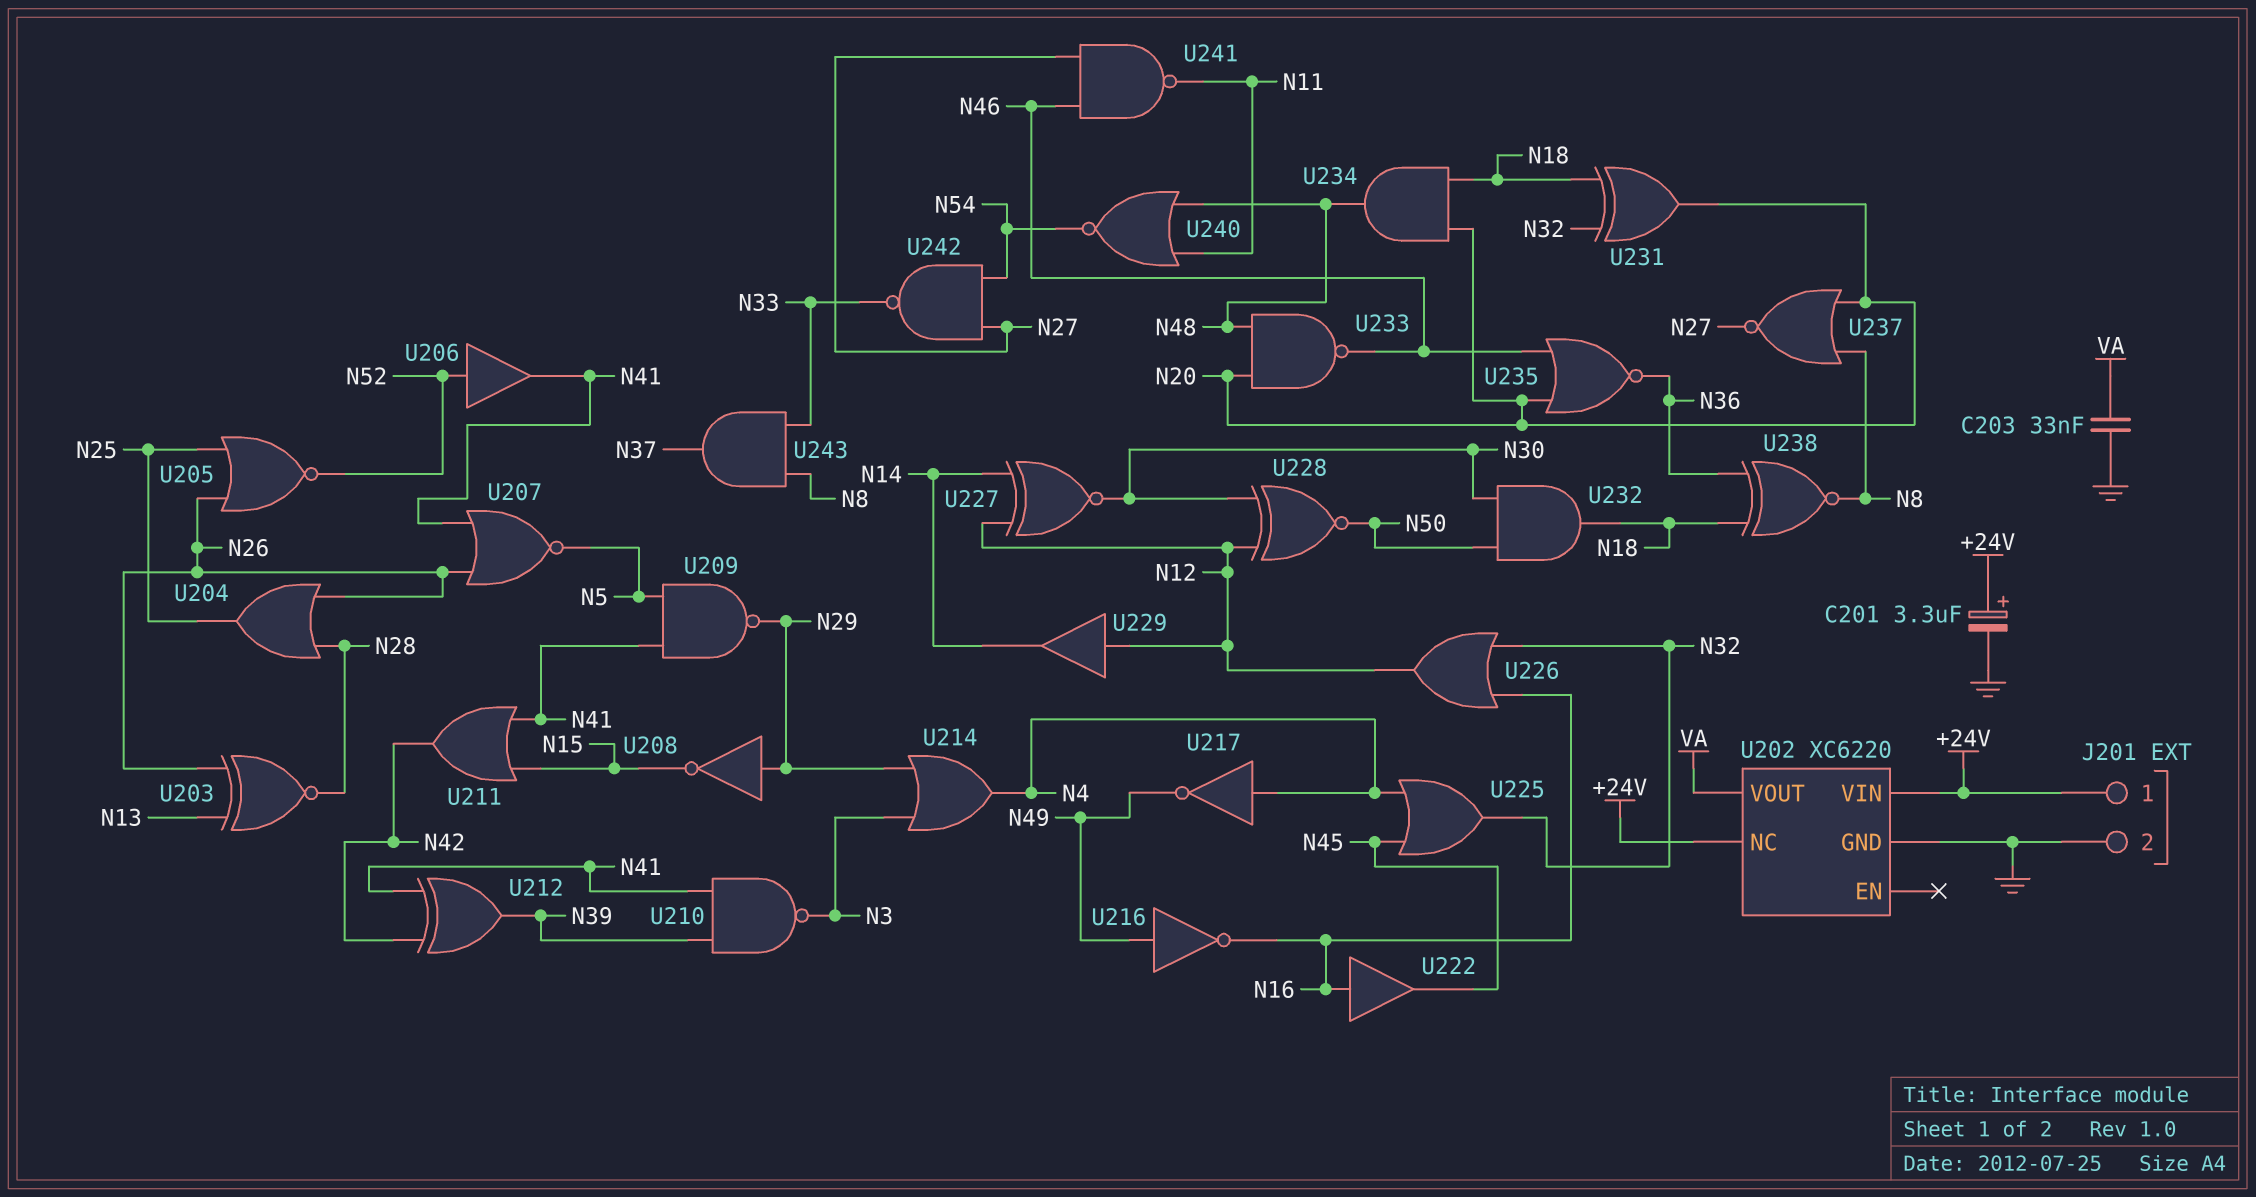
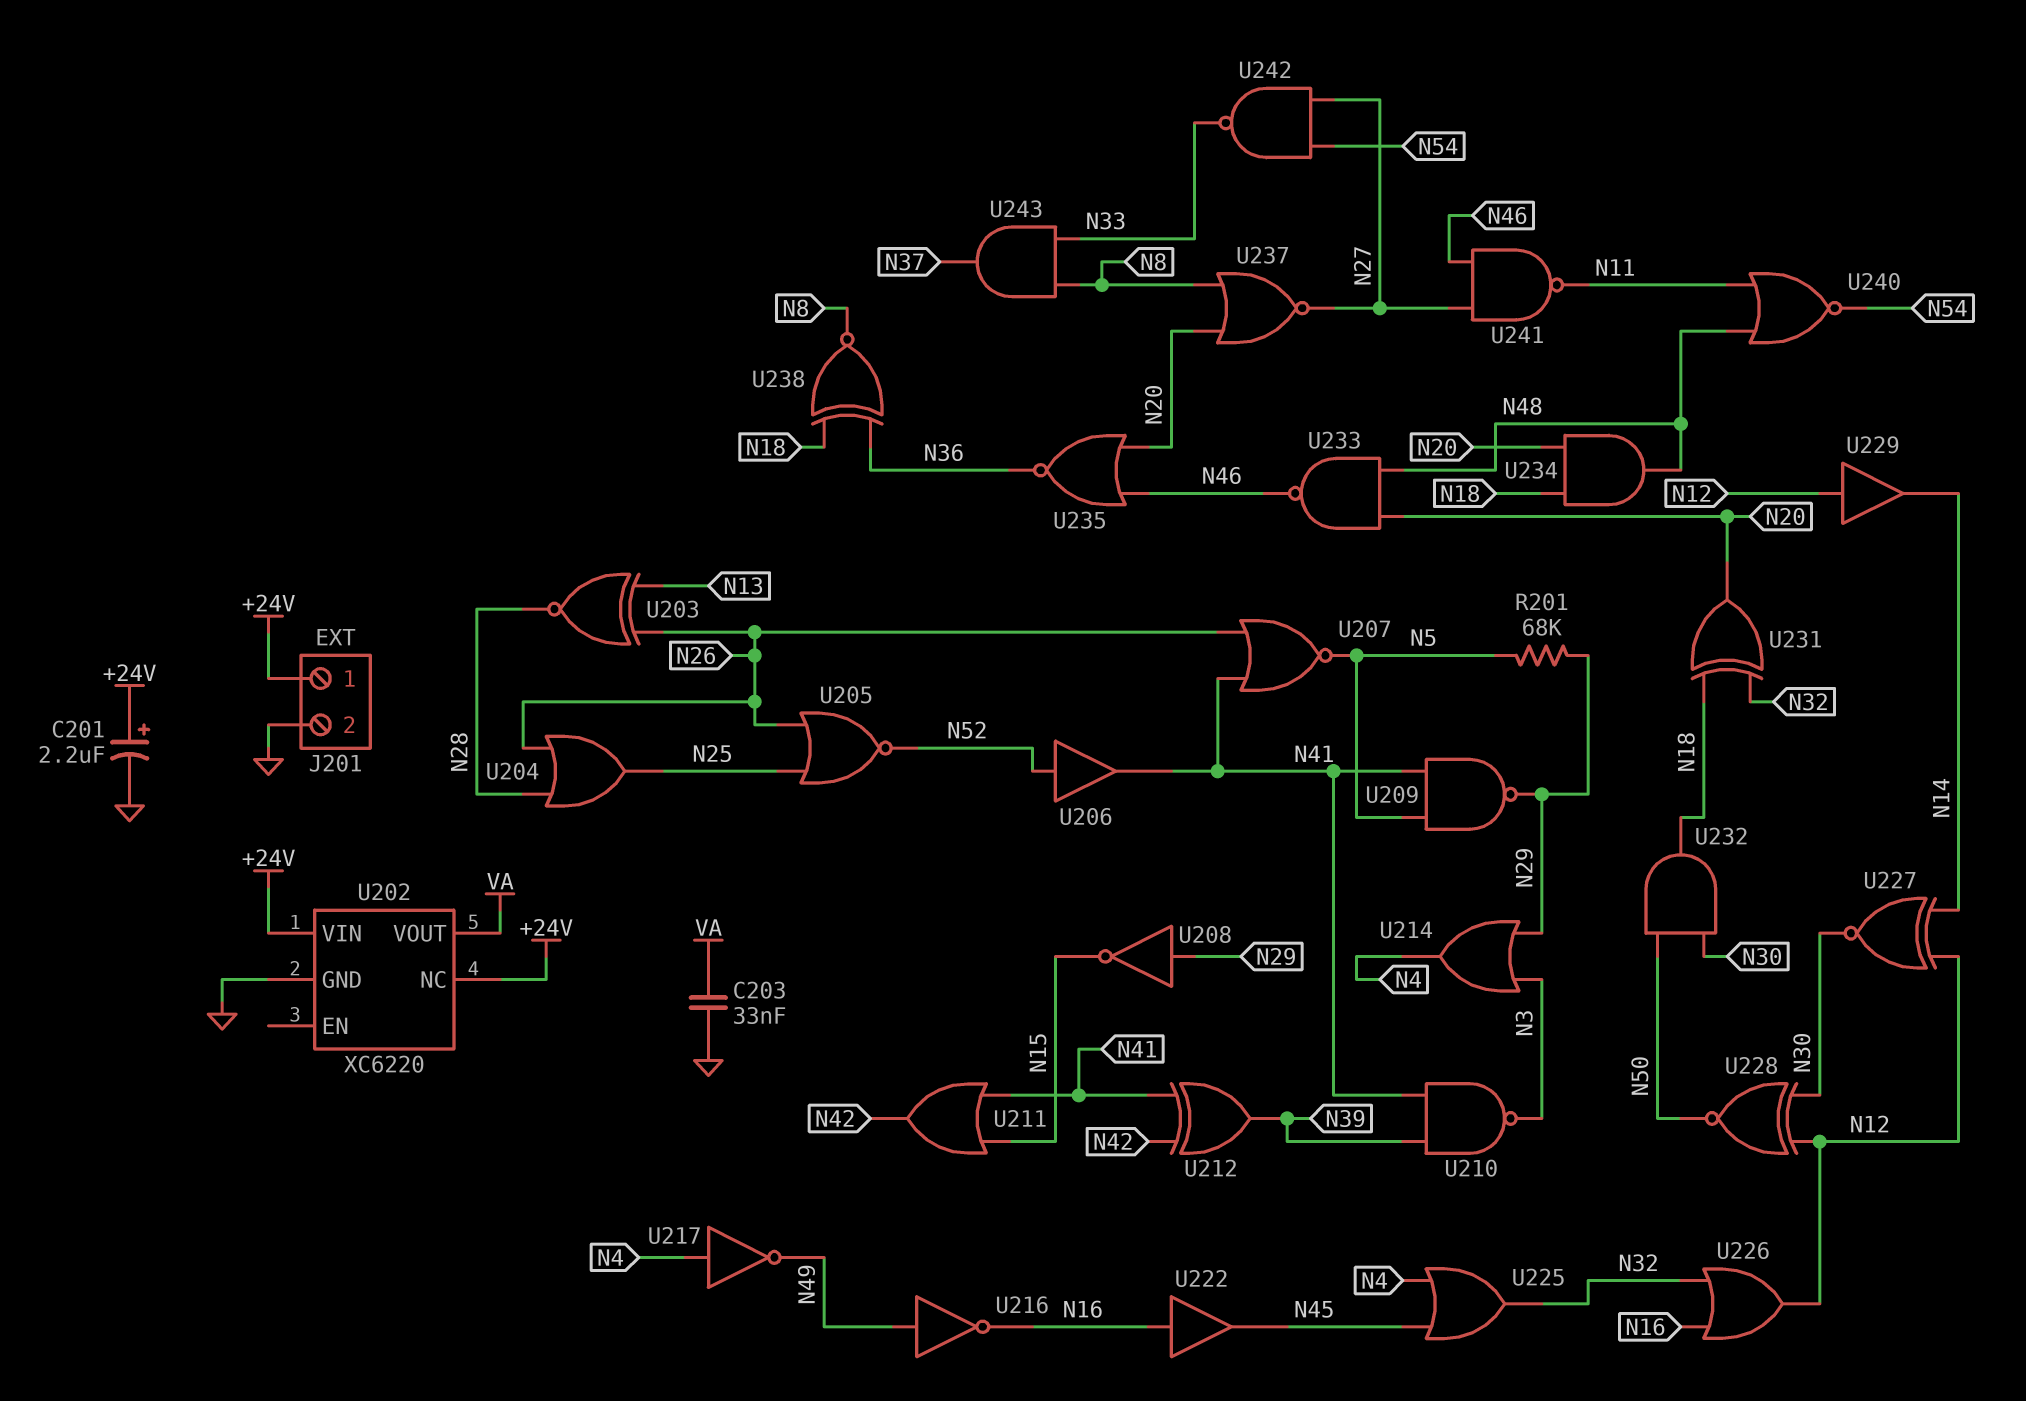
C201: 3.3uF (plus +24V, minus GND) -> 2.2uF (plus +24V, minus GND)
R201: none -> 68k (N5, N29)

